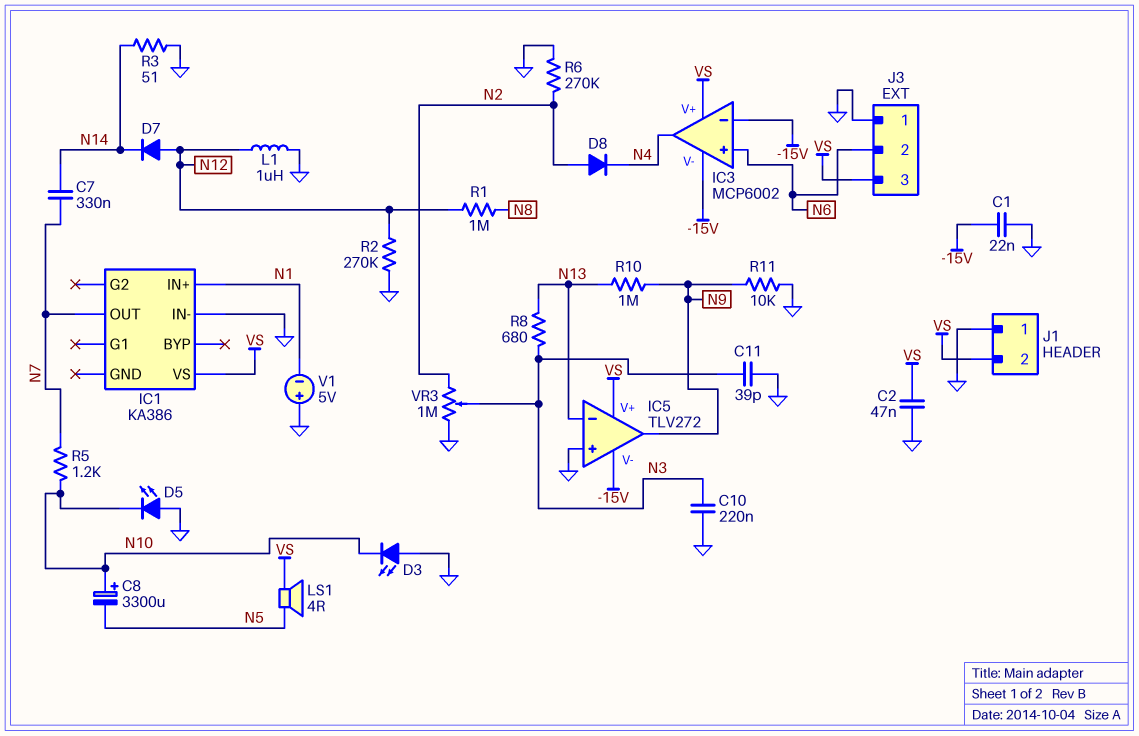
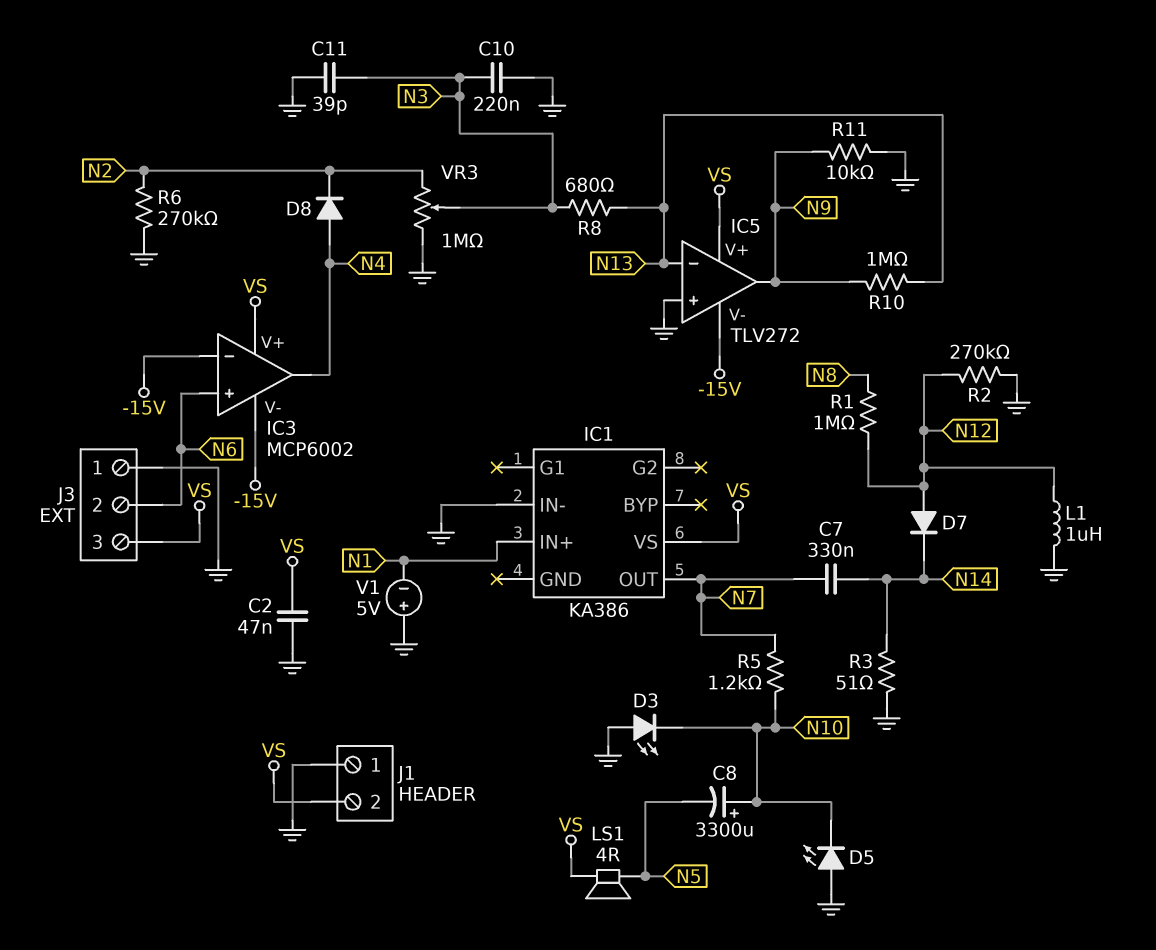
C1: 22nF (-15V, GND) -> none
D8: diode (A N2, K N4) -> diode (A N4, K N2)

